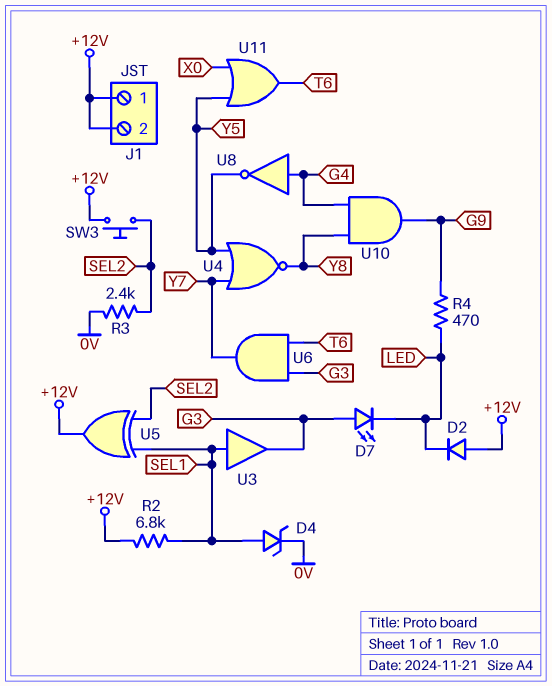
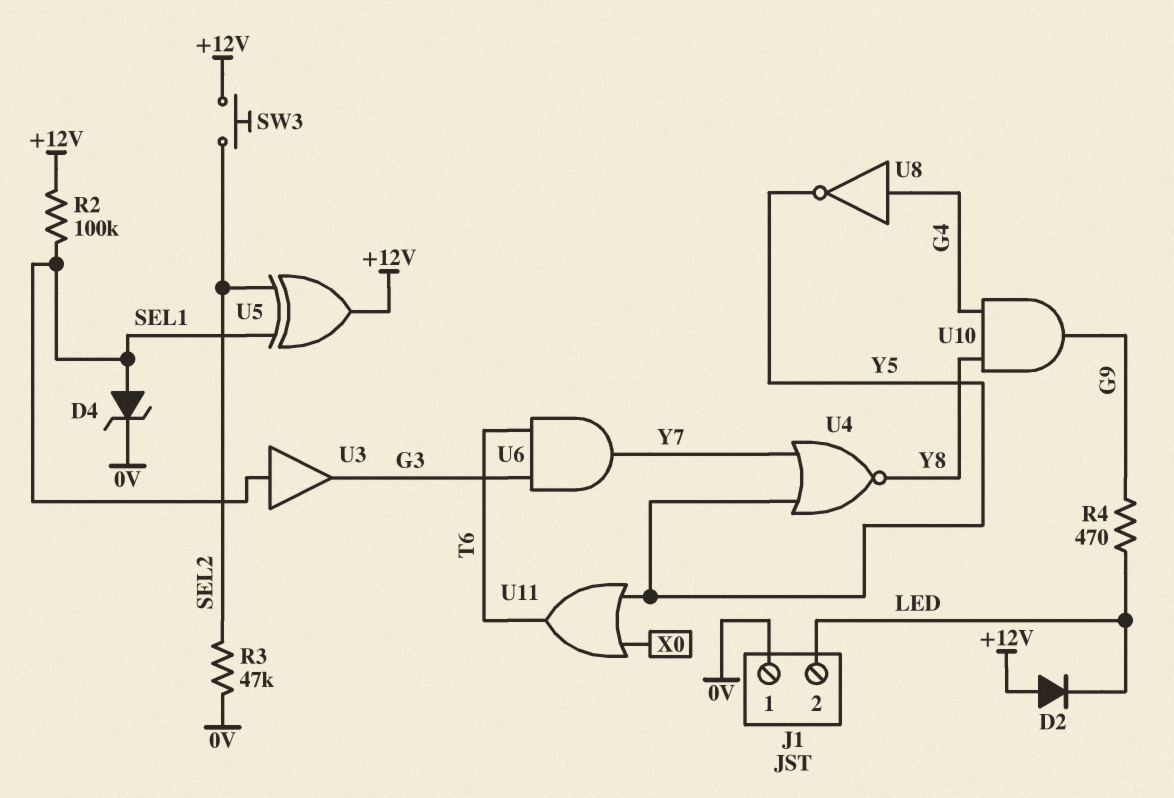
D7: LED (A G3, K LED) -> none
J1 pin 1: +12V -> 0V
J1 pin 2: +12V -> LED
R2: 6.8k (+12V, SEL1) -> 100k (+12V, SEL1)
R3: 2.4k (0V, SEL2) -> 47k (0V, SEL2)

